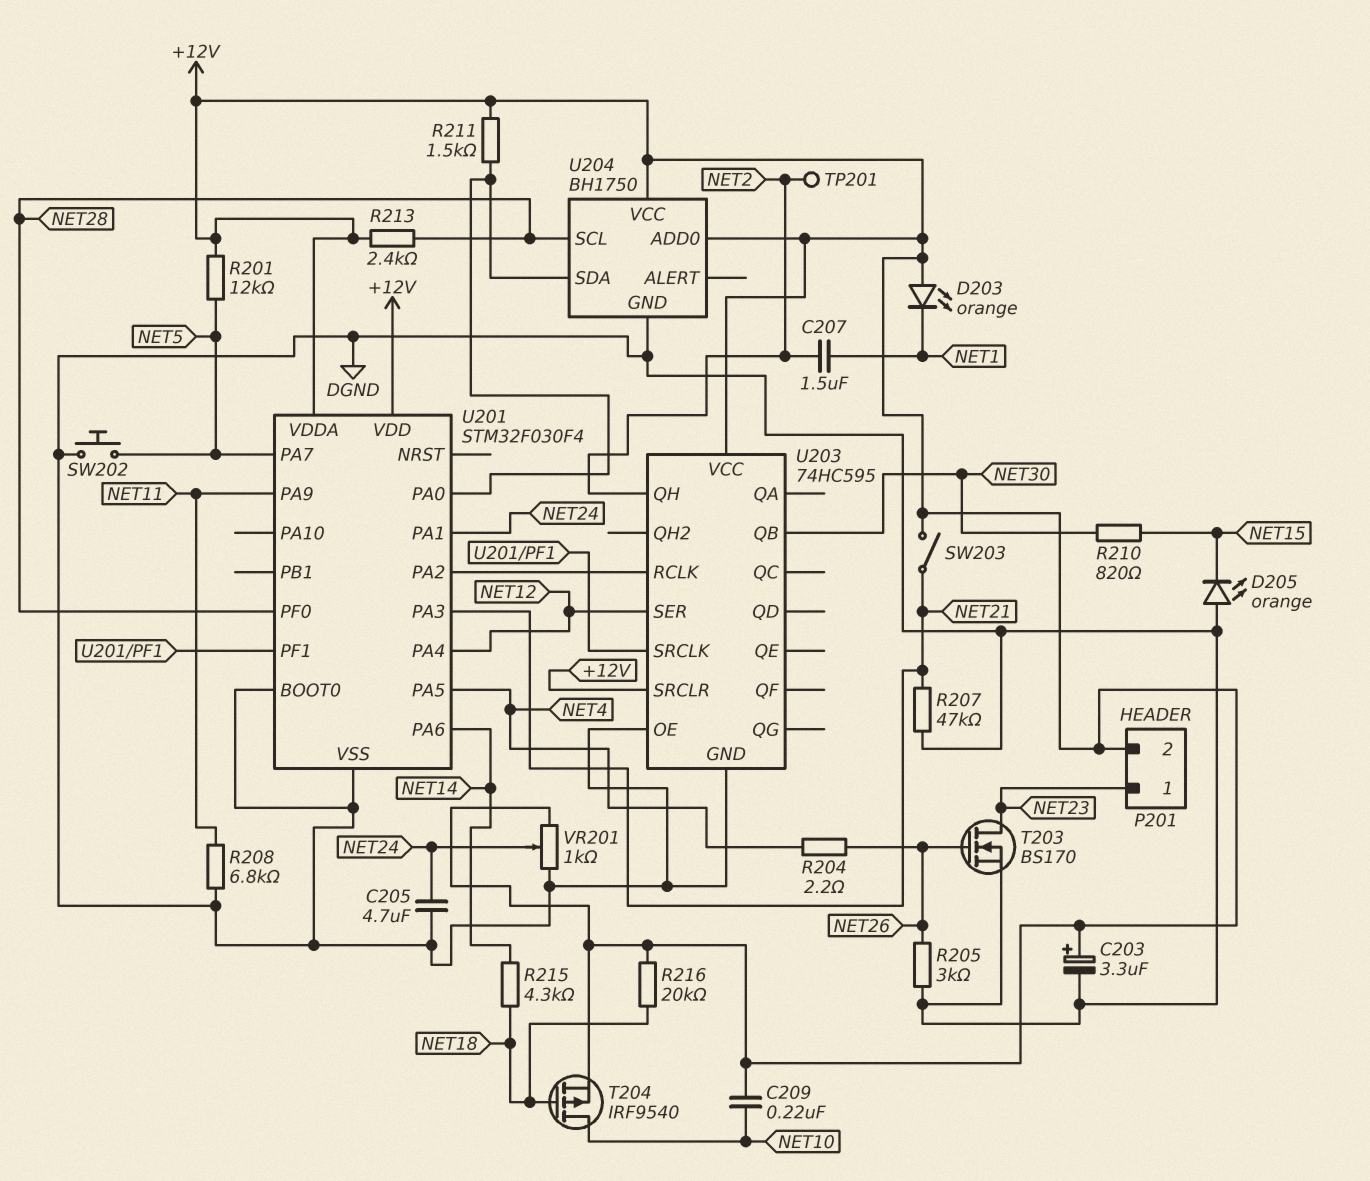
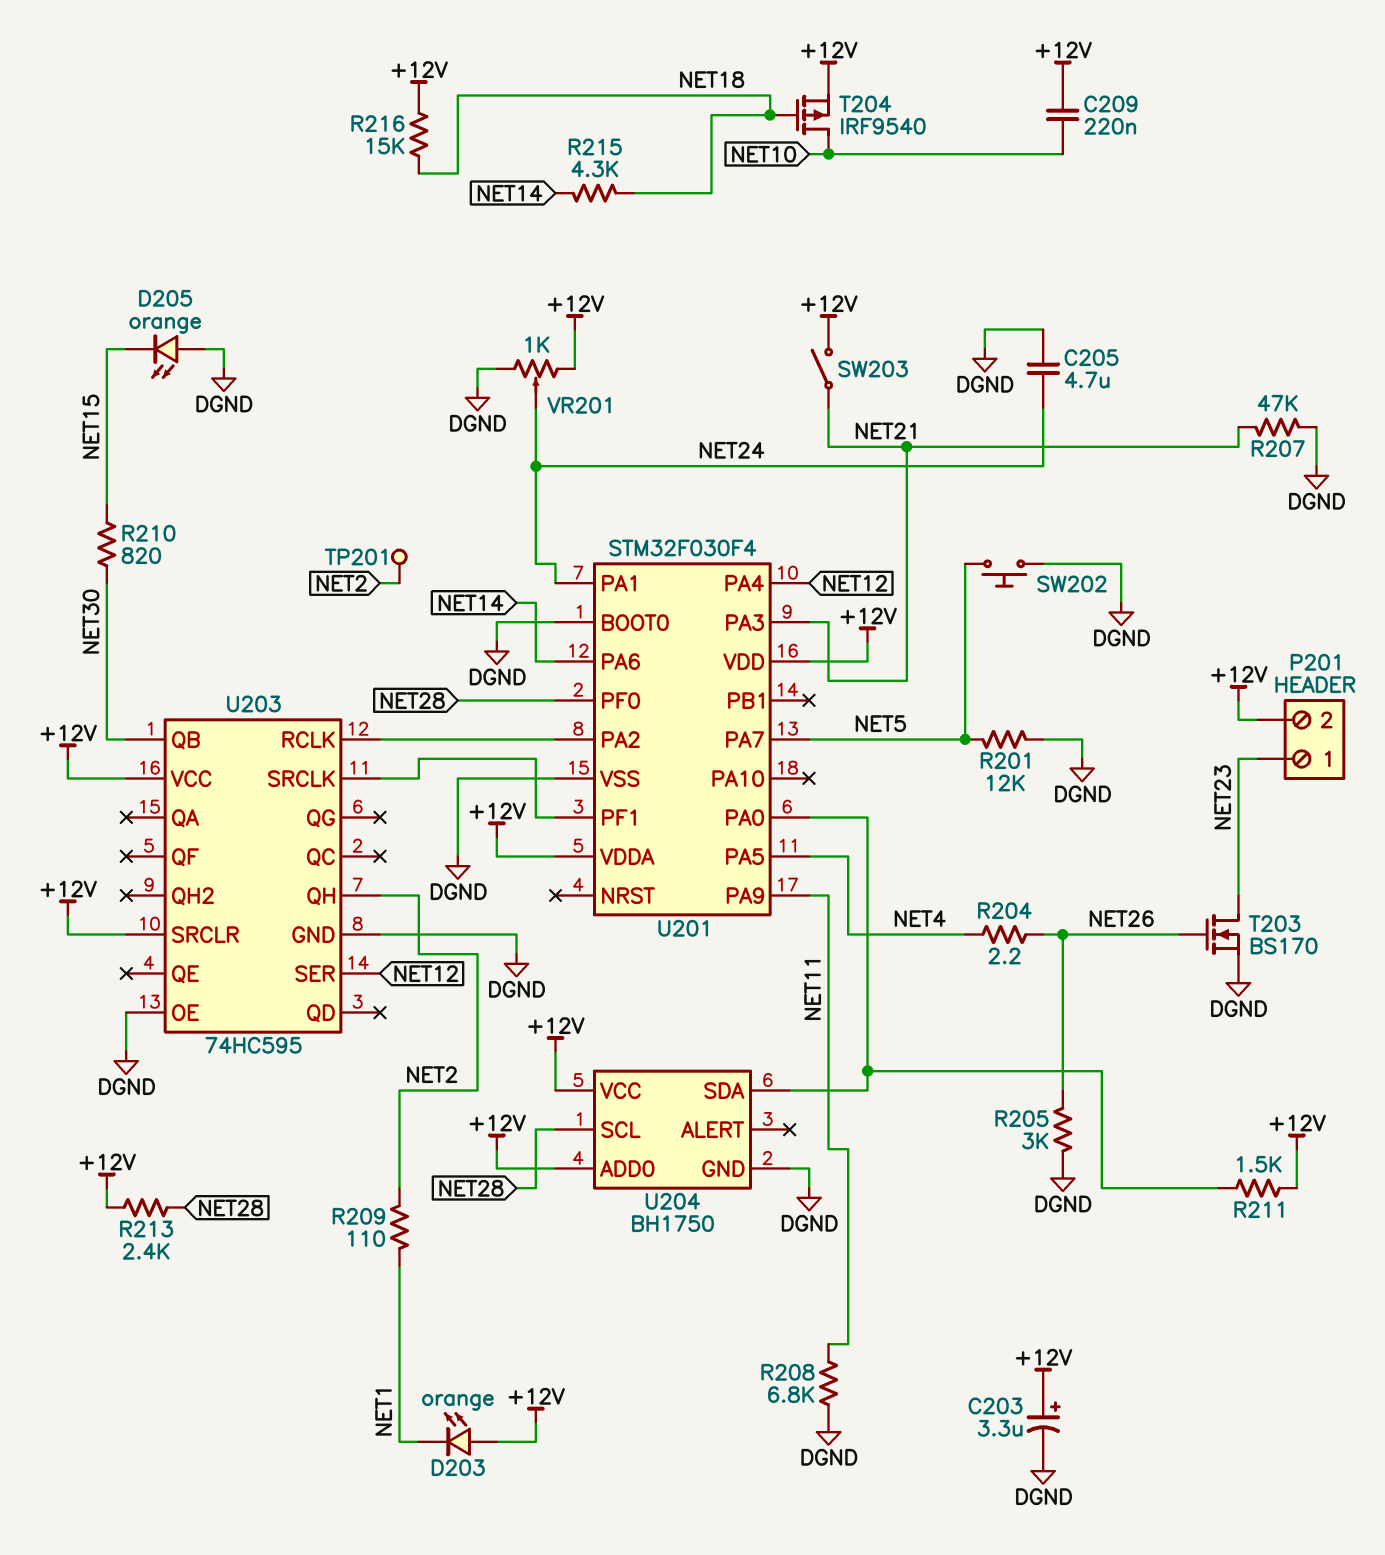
C207: 1.5uF (NET1, NET2) -> none
R201: 12k (+12V, NET5) -> 12k (DGND, NET5)
R209: none -> 110 (NET1, NET2)
R216: 20k (+12V, NET18) -> 15k (+12V, NET18)

